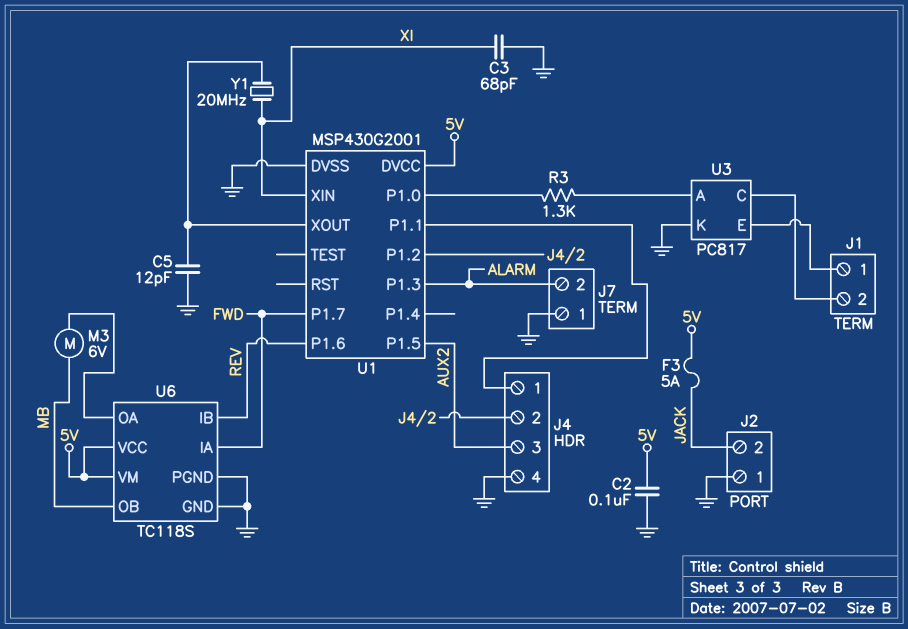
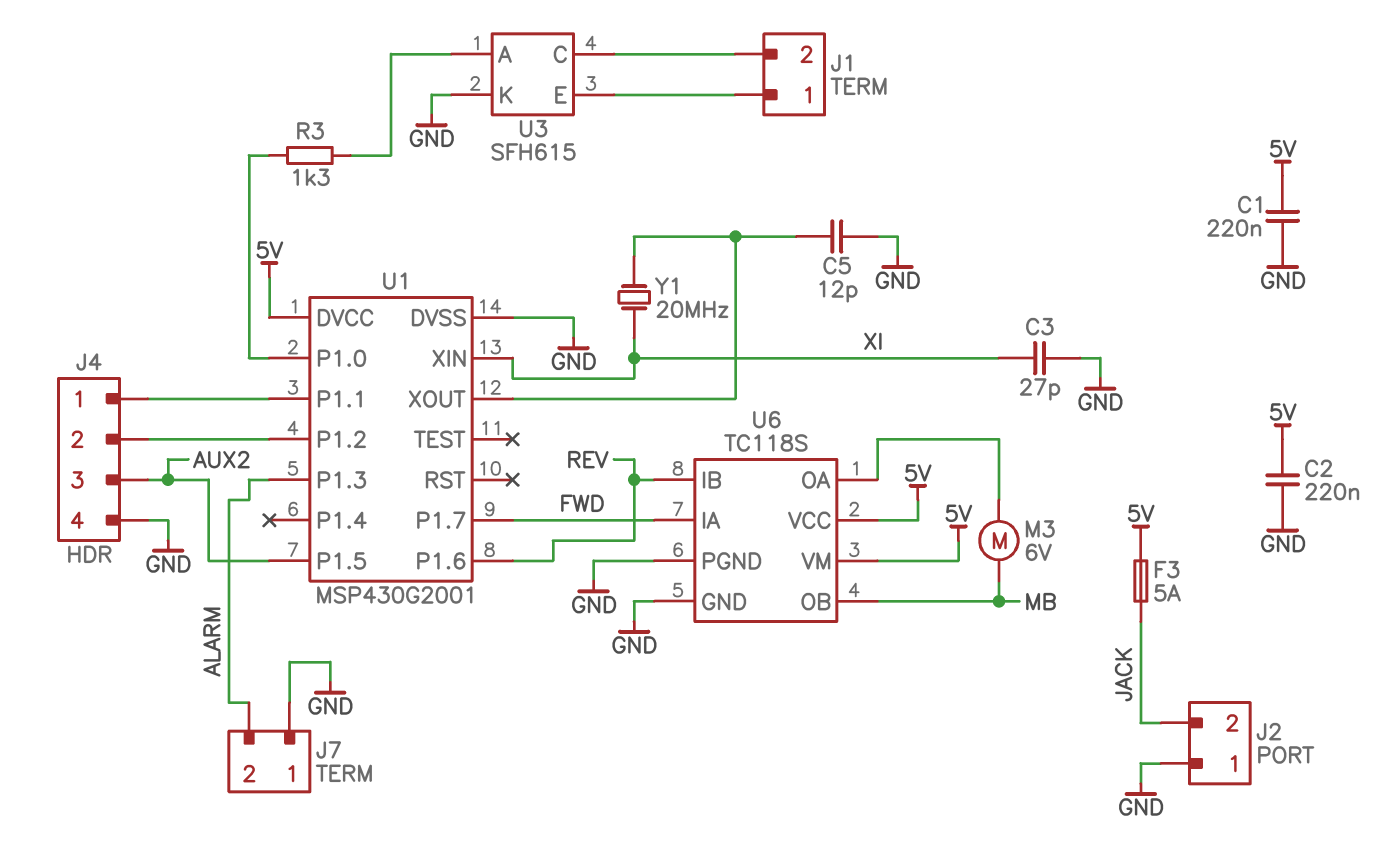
C1: none -> 220nF (5V, GND)
C2: 100nF (5V, GND) -> 220nF (5V, GND)
C3: 68pF (GND, XI) -> 27pF (GND, XI)
U3: PC817 -> SFH615

